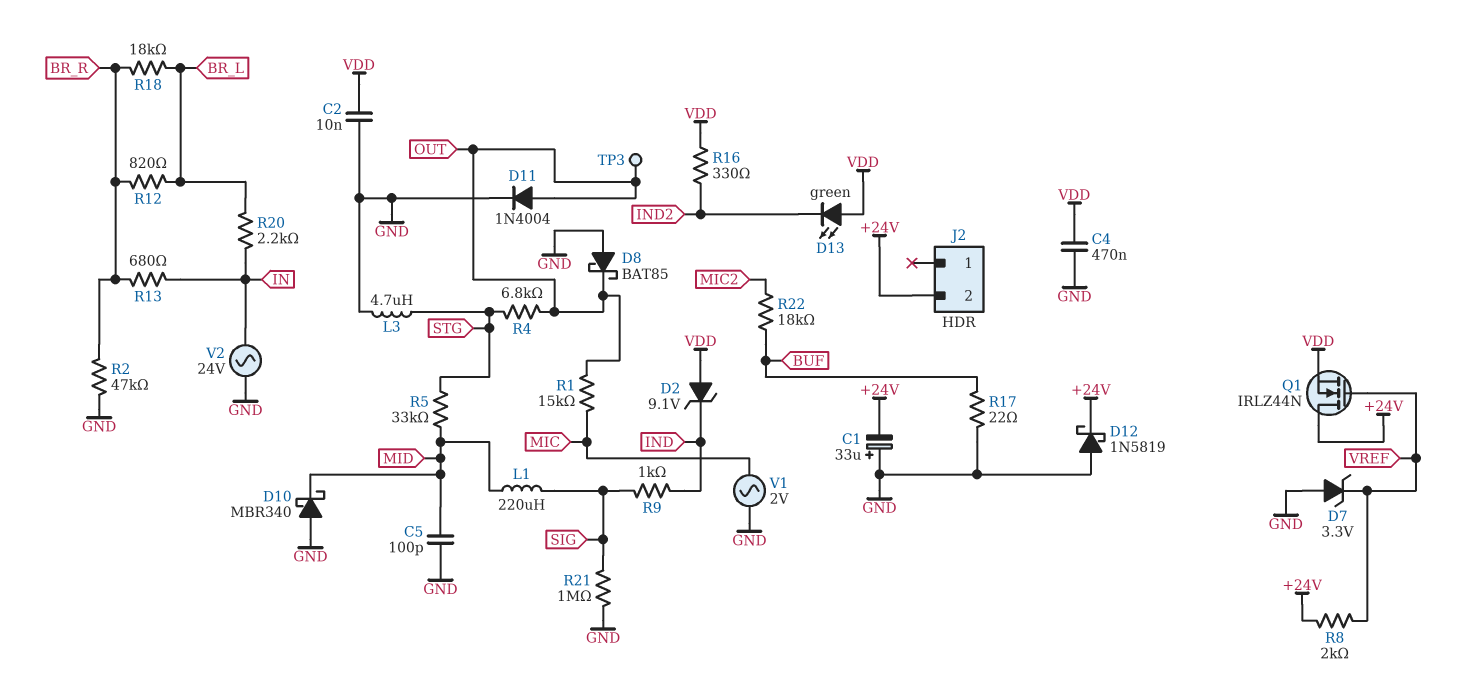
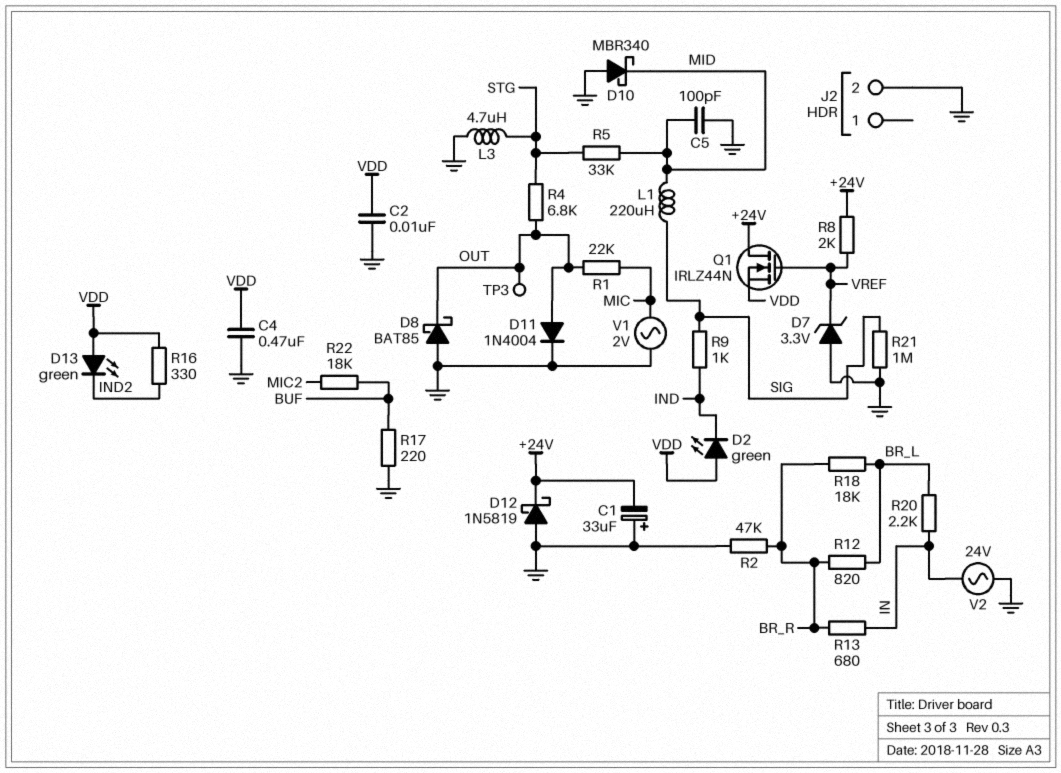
D2: zener 9.1V (A VDD, K IND) -> LED green (A VDD, K IND)
J2 pin 2: +24V -> GND
R1: 15k (MIC, OUT) -> 22k (MIC, OUT)
R17: 22 (BUF, GND) -> 220 (BUF, GND)

